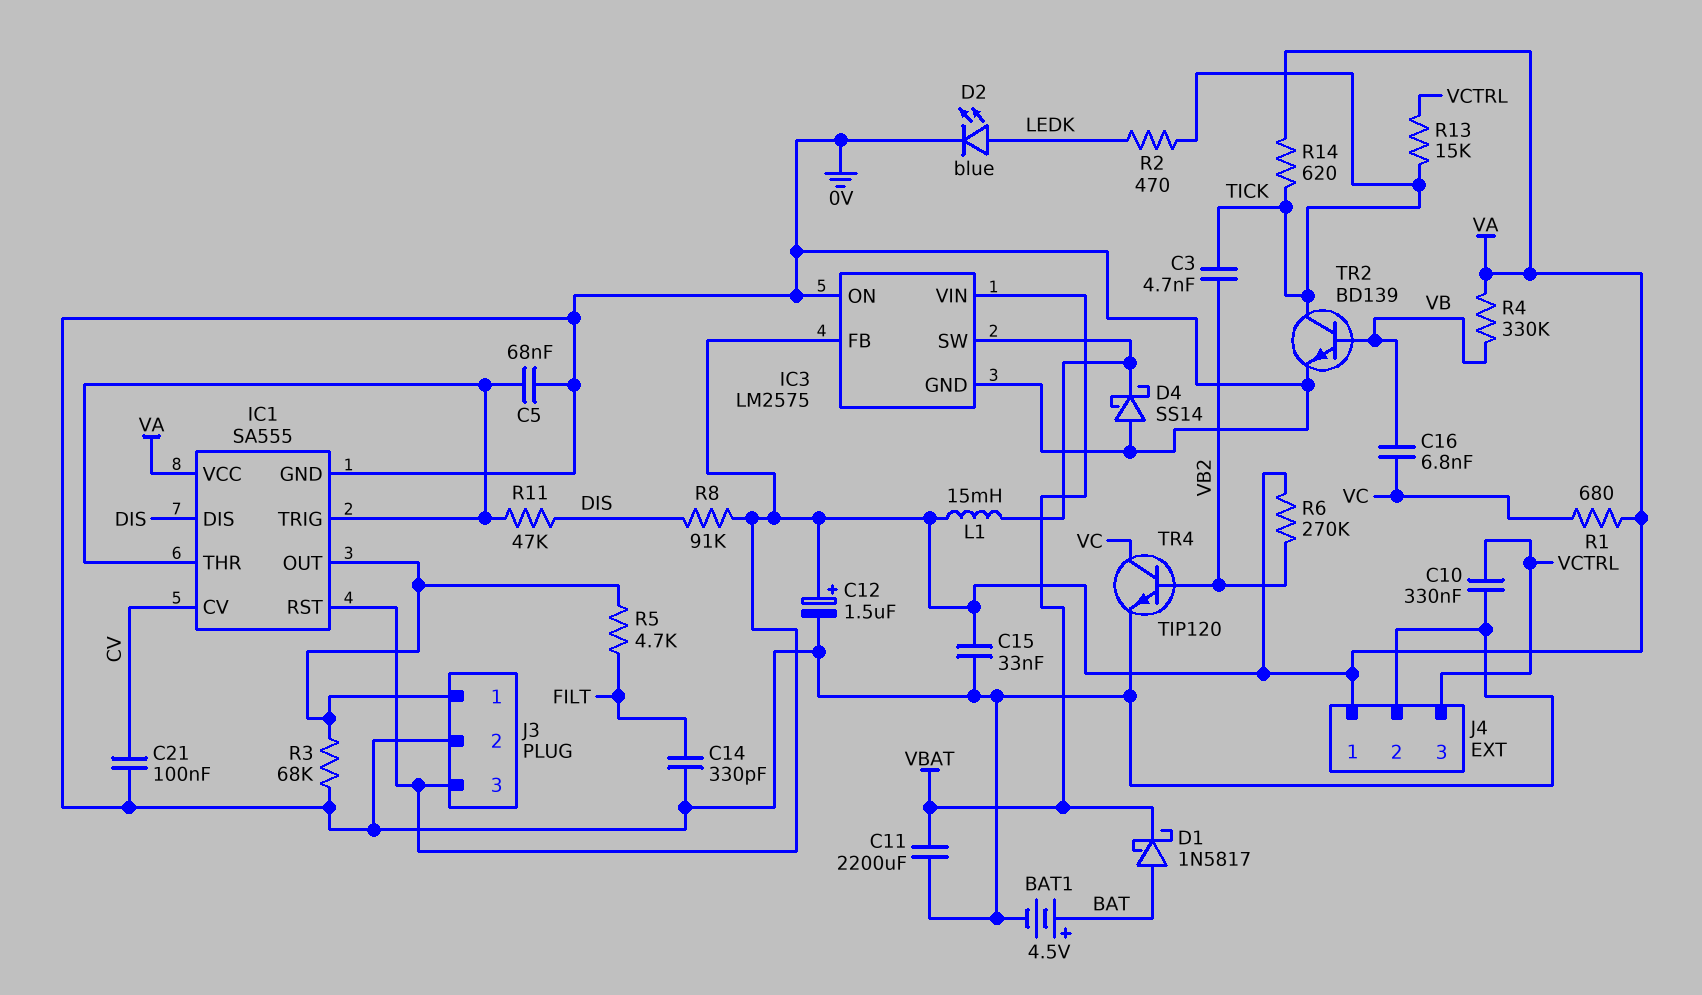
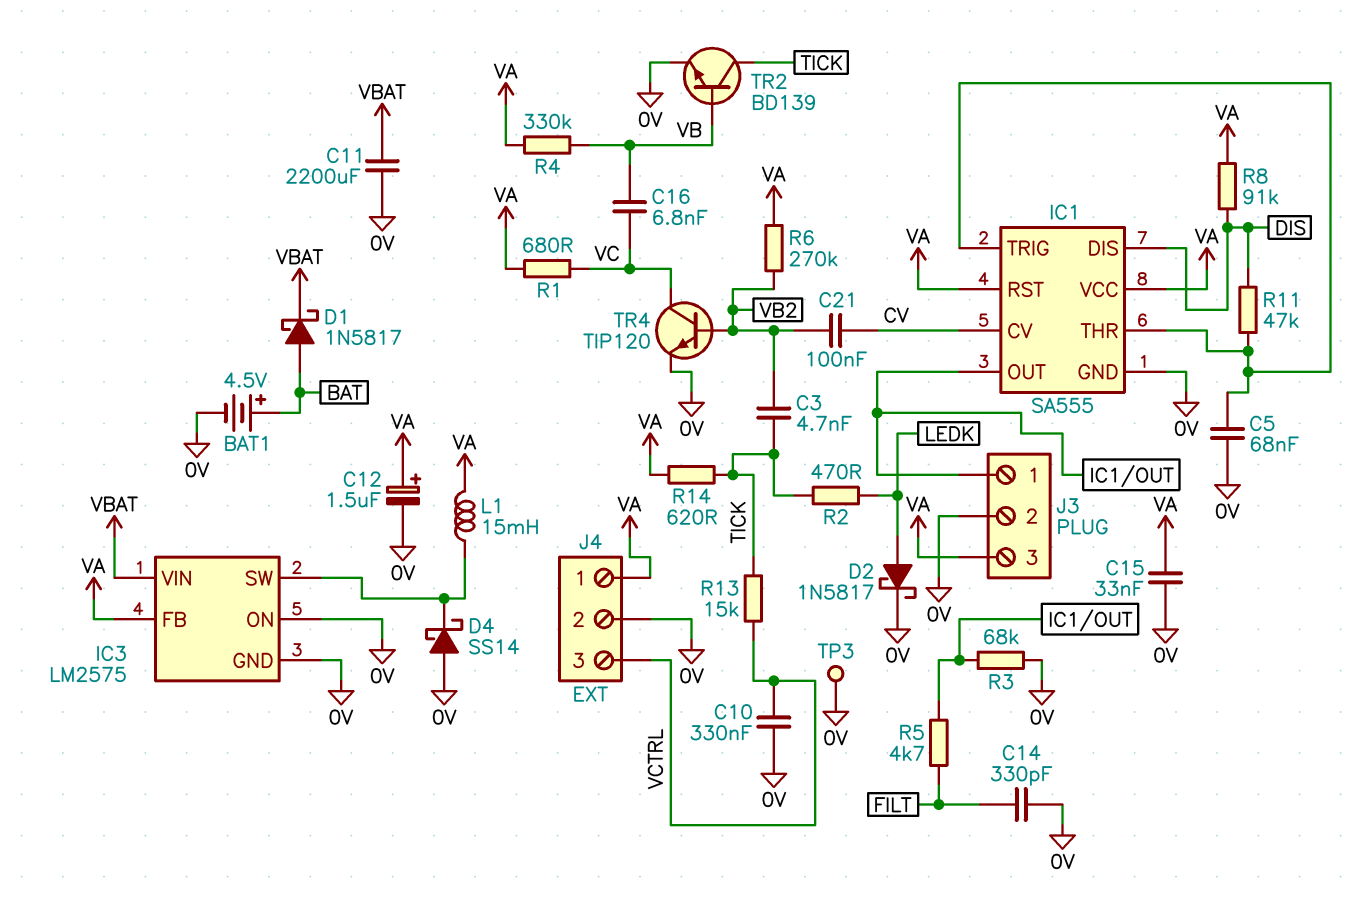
C21: 100nF (0V, CV) -> 100nF (CV, VB2)
D2: LED blue (A LEDK, K 0V) -> schottky 1N5817 (A LEDK, K 0V)
TP3: none -> test point (0V)

